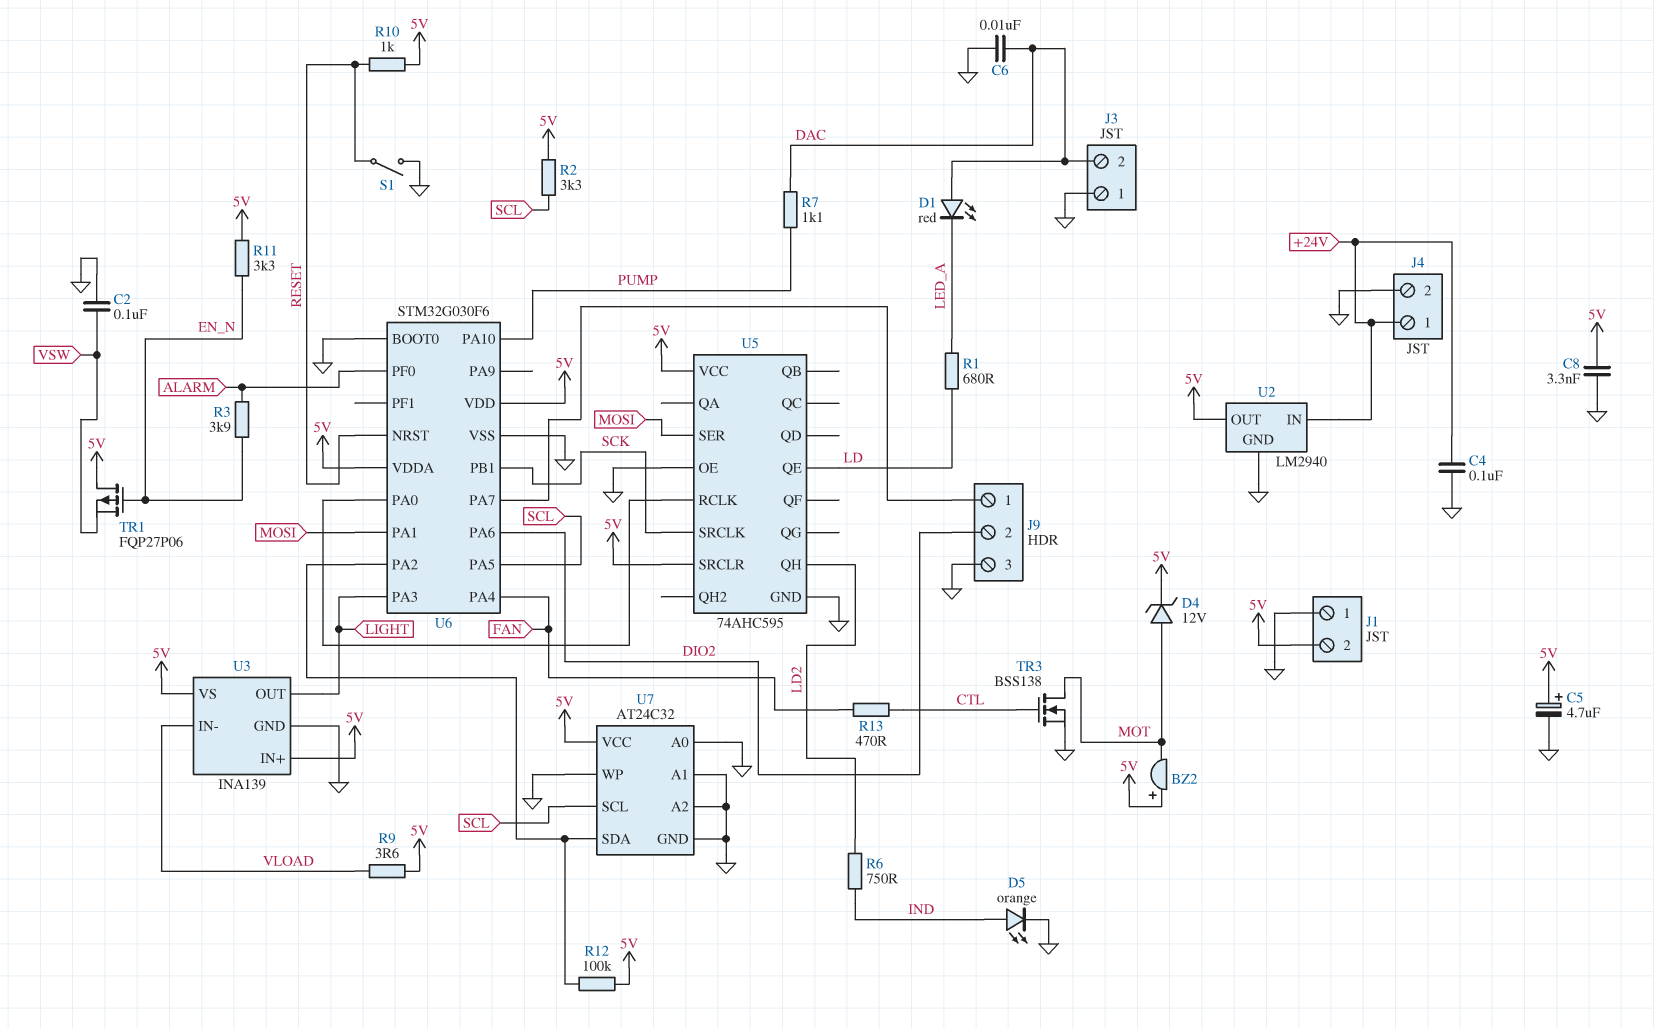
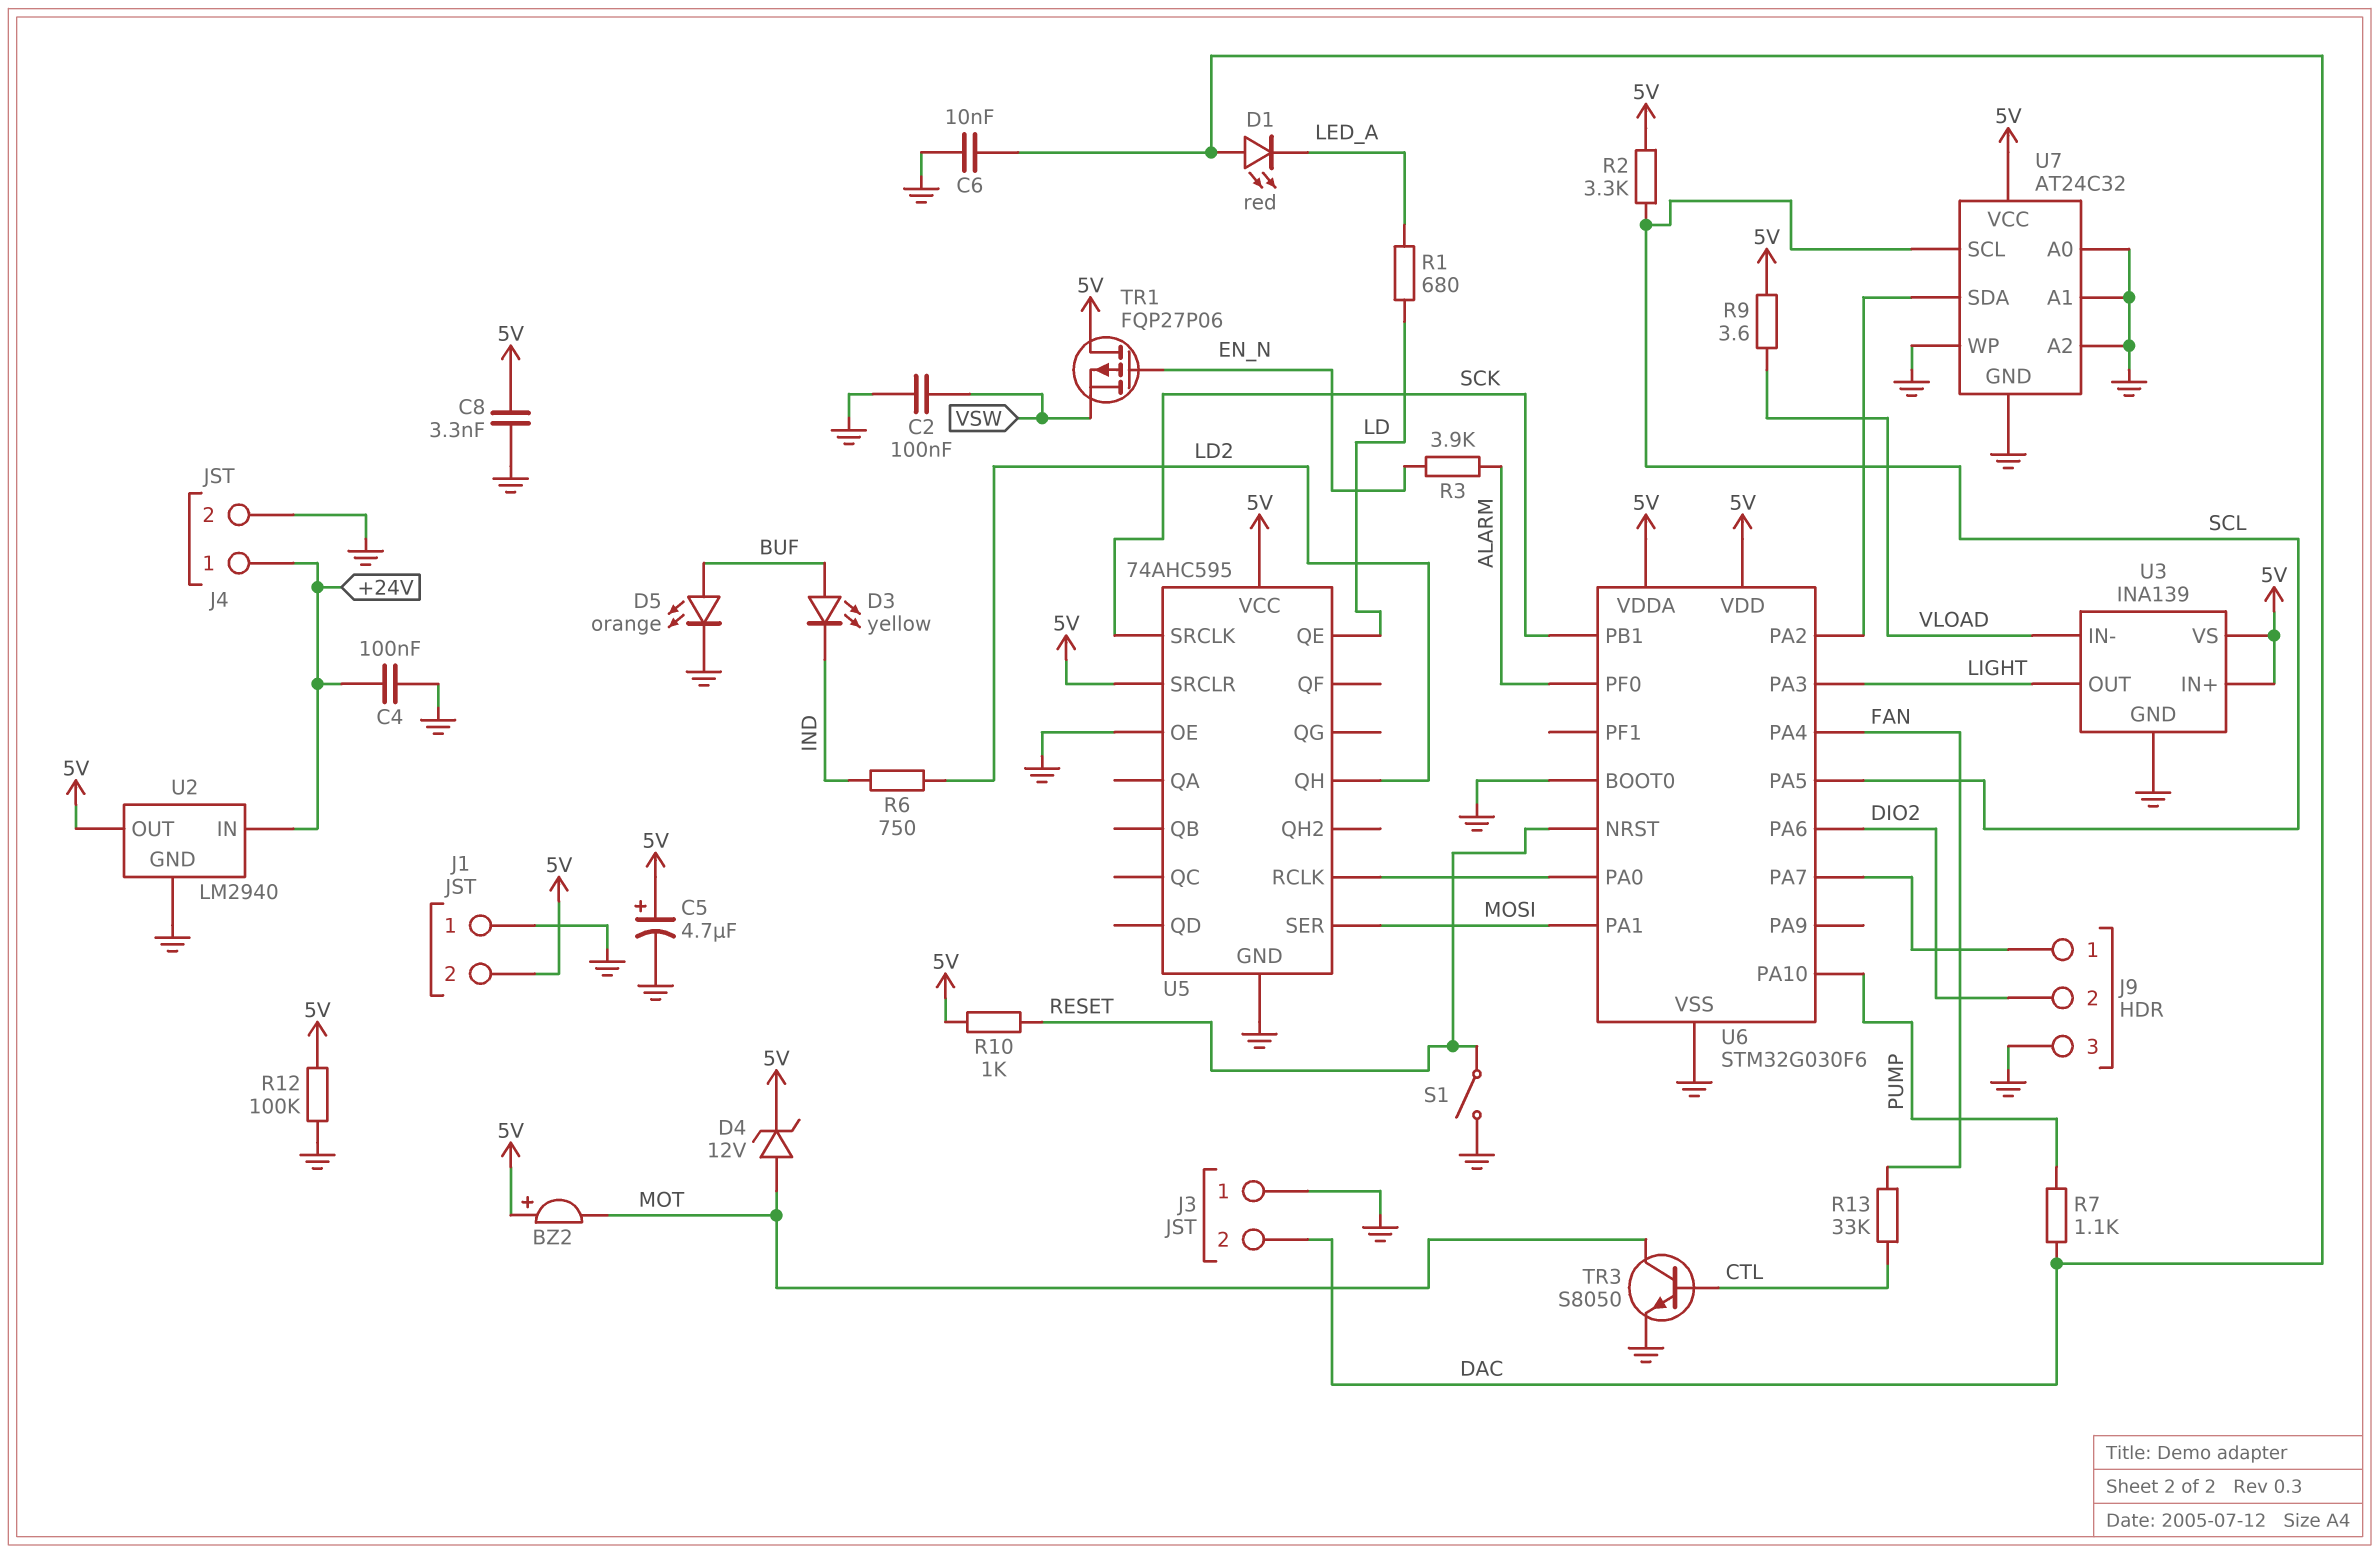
D3: none -> LED yellow (A BUF, K IND)
D5: LED orange (A IND, K GND) -> LED orange (A BUF, K GND)
R11: 3.3k (5V, EN_N) -> none
R12: 100k (5V, U6/PA2) -> 100k (5V, GND)
R13: 470 (CTL, FAN) -> 33k (CTL, FAN)
TR3: NMOS BSS138 (G CTL, D MOT, S GND) -> NPN S8050 (B CTL, C MOT, E GND)

